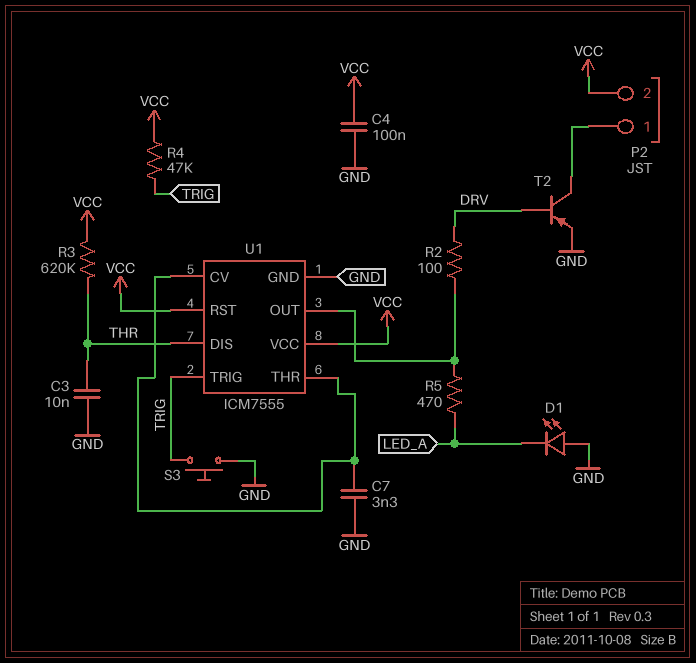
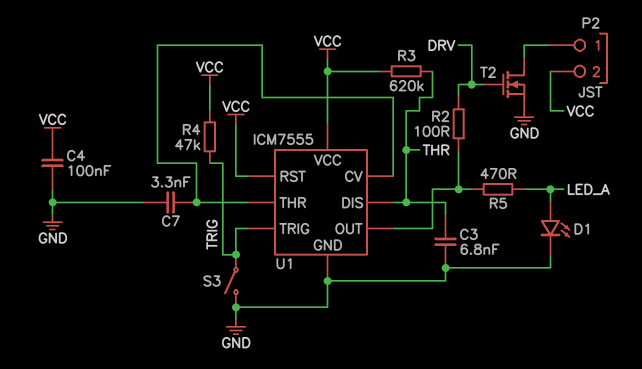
C3: 10nF (GND, THR) -> 6.8nF (GND, THR)
D1: LED (A GND, K LED_A) -> LED (A LED_A, K GND)
S3: button (GND, TRIG) -> switch (GND, TRIG)
T2: PNP (B DRV, C P2/1, E GND) -> NMOS (G DRV, D P2/1, S GND)

